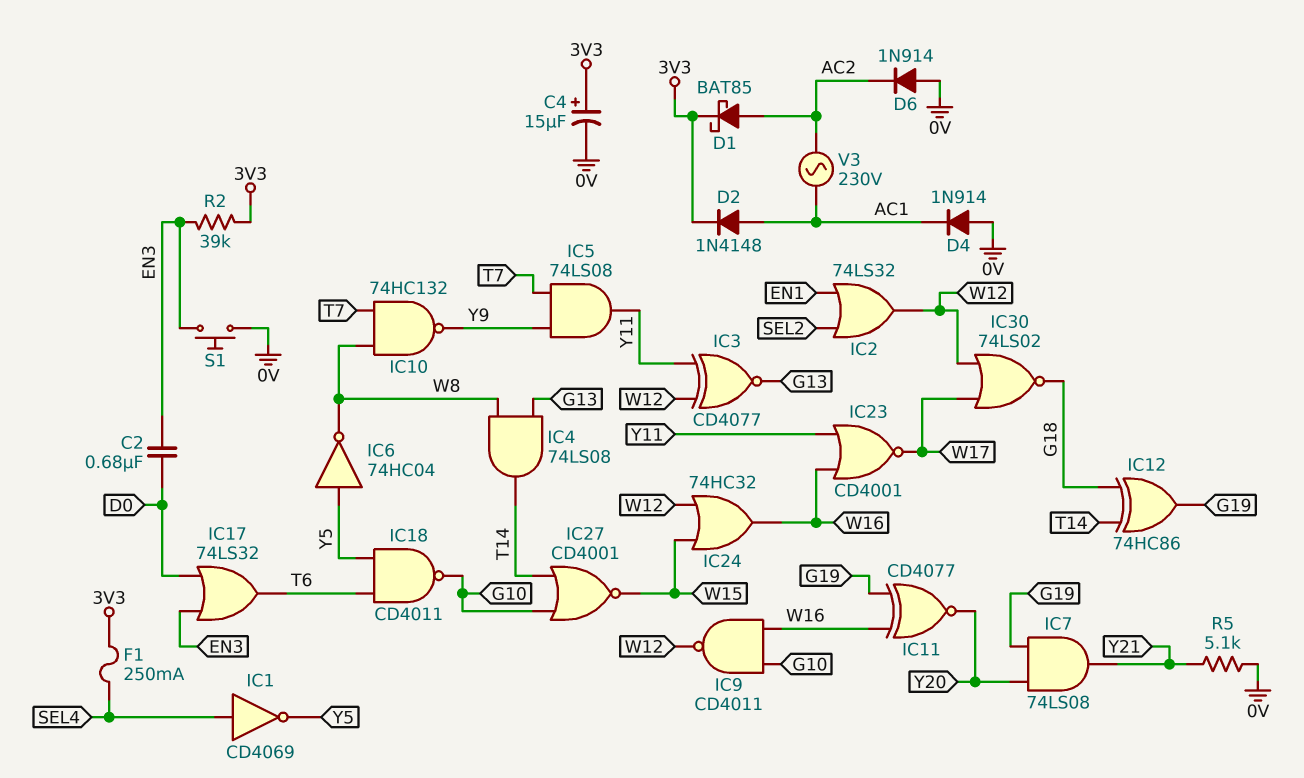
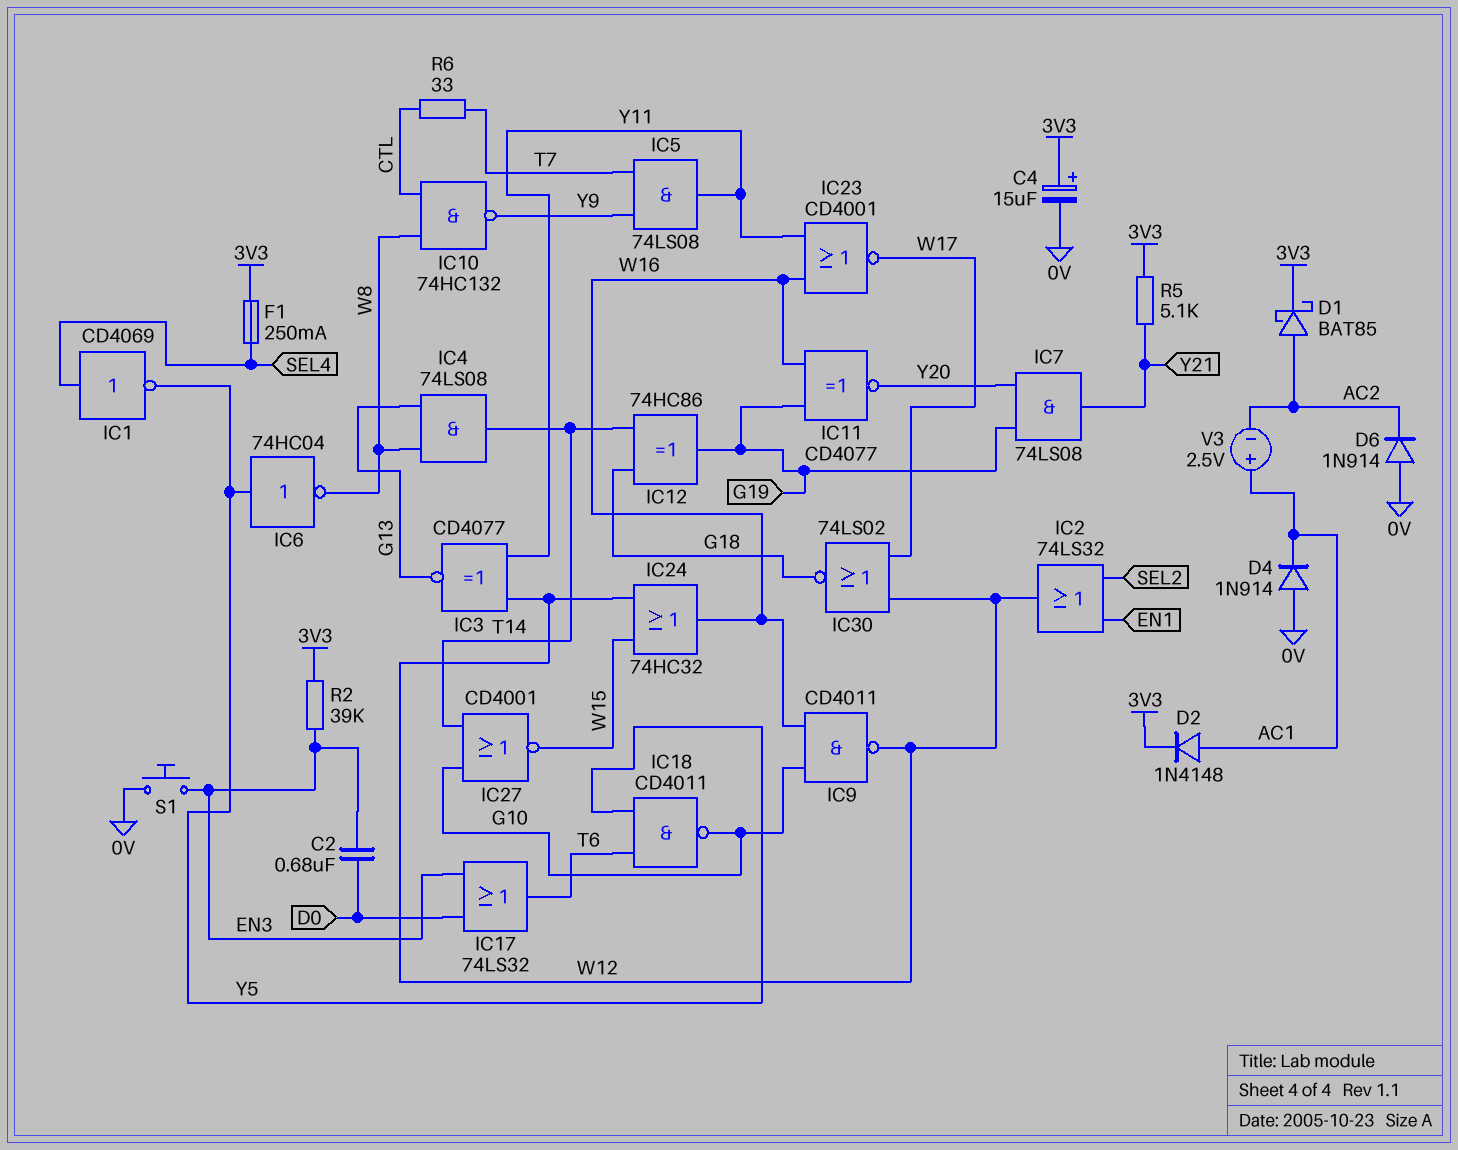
IC10: NAND 74HC132 (in T7, in W8, out Y9) -> NAND 74HC132 (in CTL, in W8, out Y9)
R5: 5.1k (0V, Y21) -> 5.1k (3V3, Y21)
R6: none -> 33 (CTL, T7)
V3: AC 230V (AC1, AC2) -> 2.5V (plus AC1, minus AC2)

